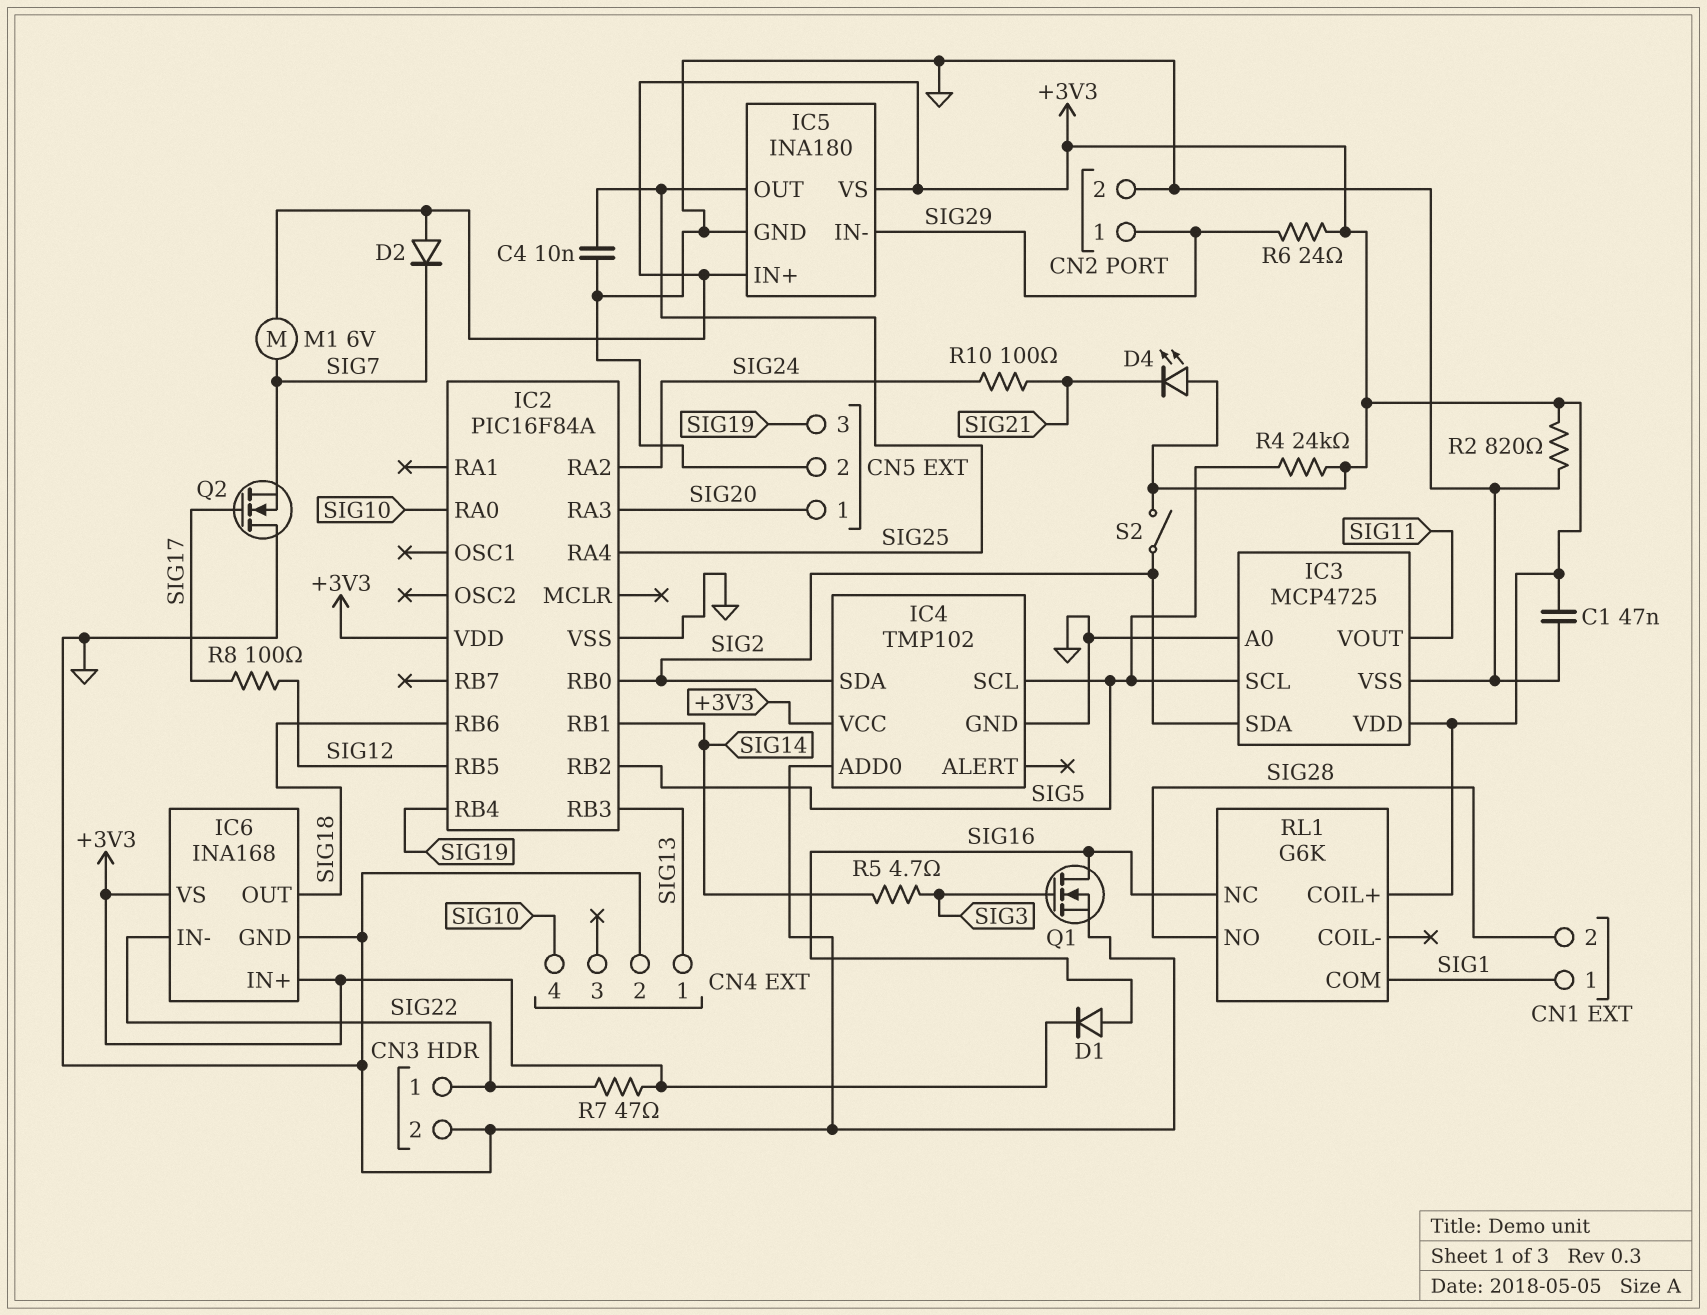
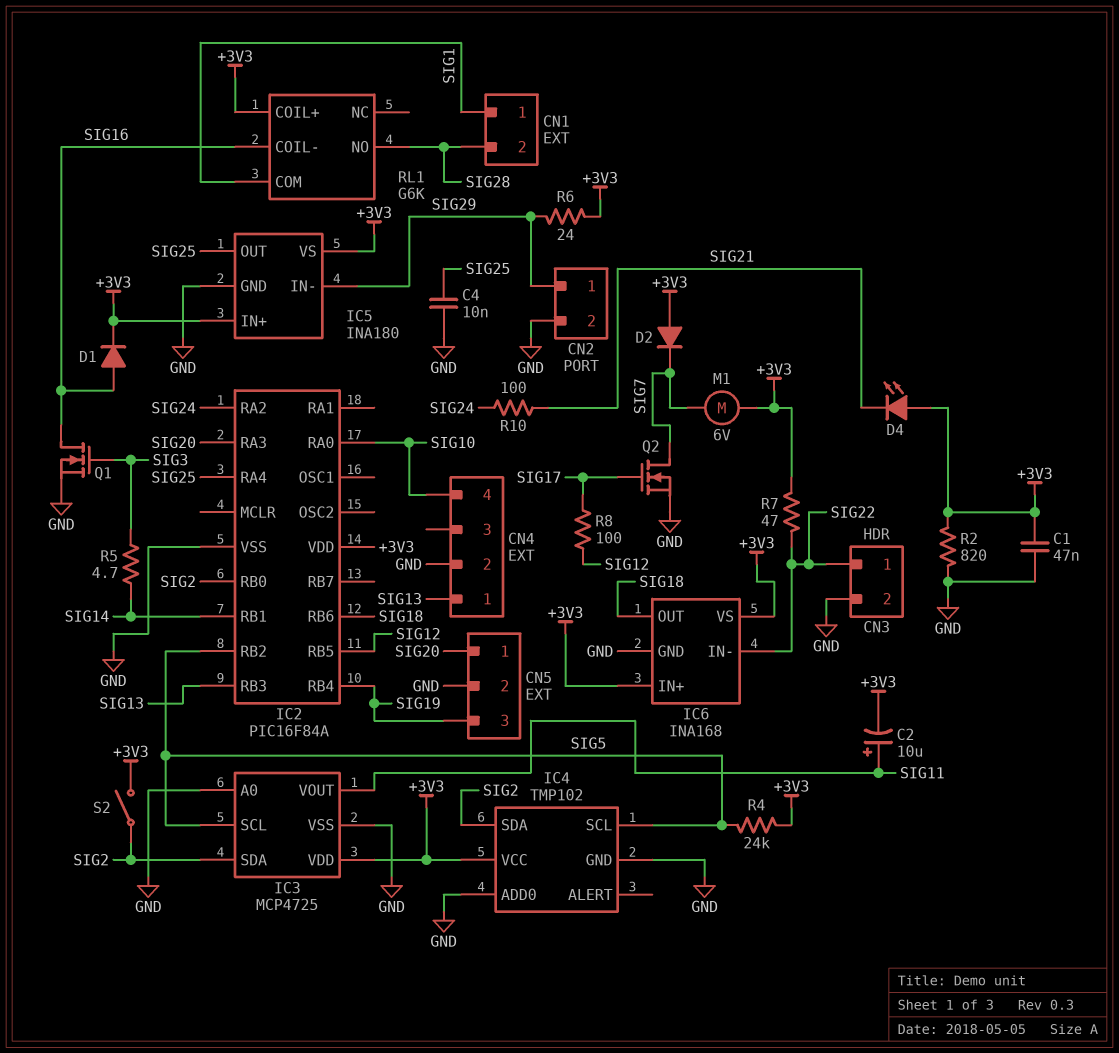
C2: none -> 10uF (plus SIG11, minus +3V3)
Q2: NMOS (G SIG17, D GND, S SIG7) -> NMOS (G SIG17, D SIG7, S GND)
RL1 pin COIL-: none -> SIG16
RL1 pin NC: SIG16 -> none

